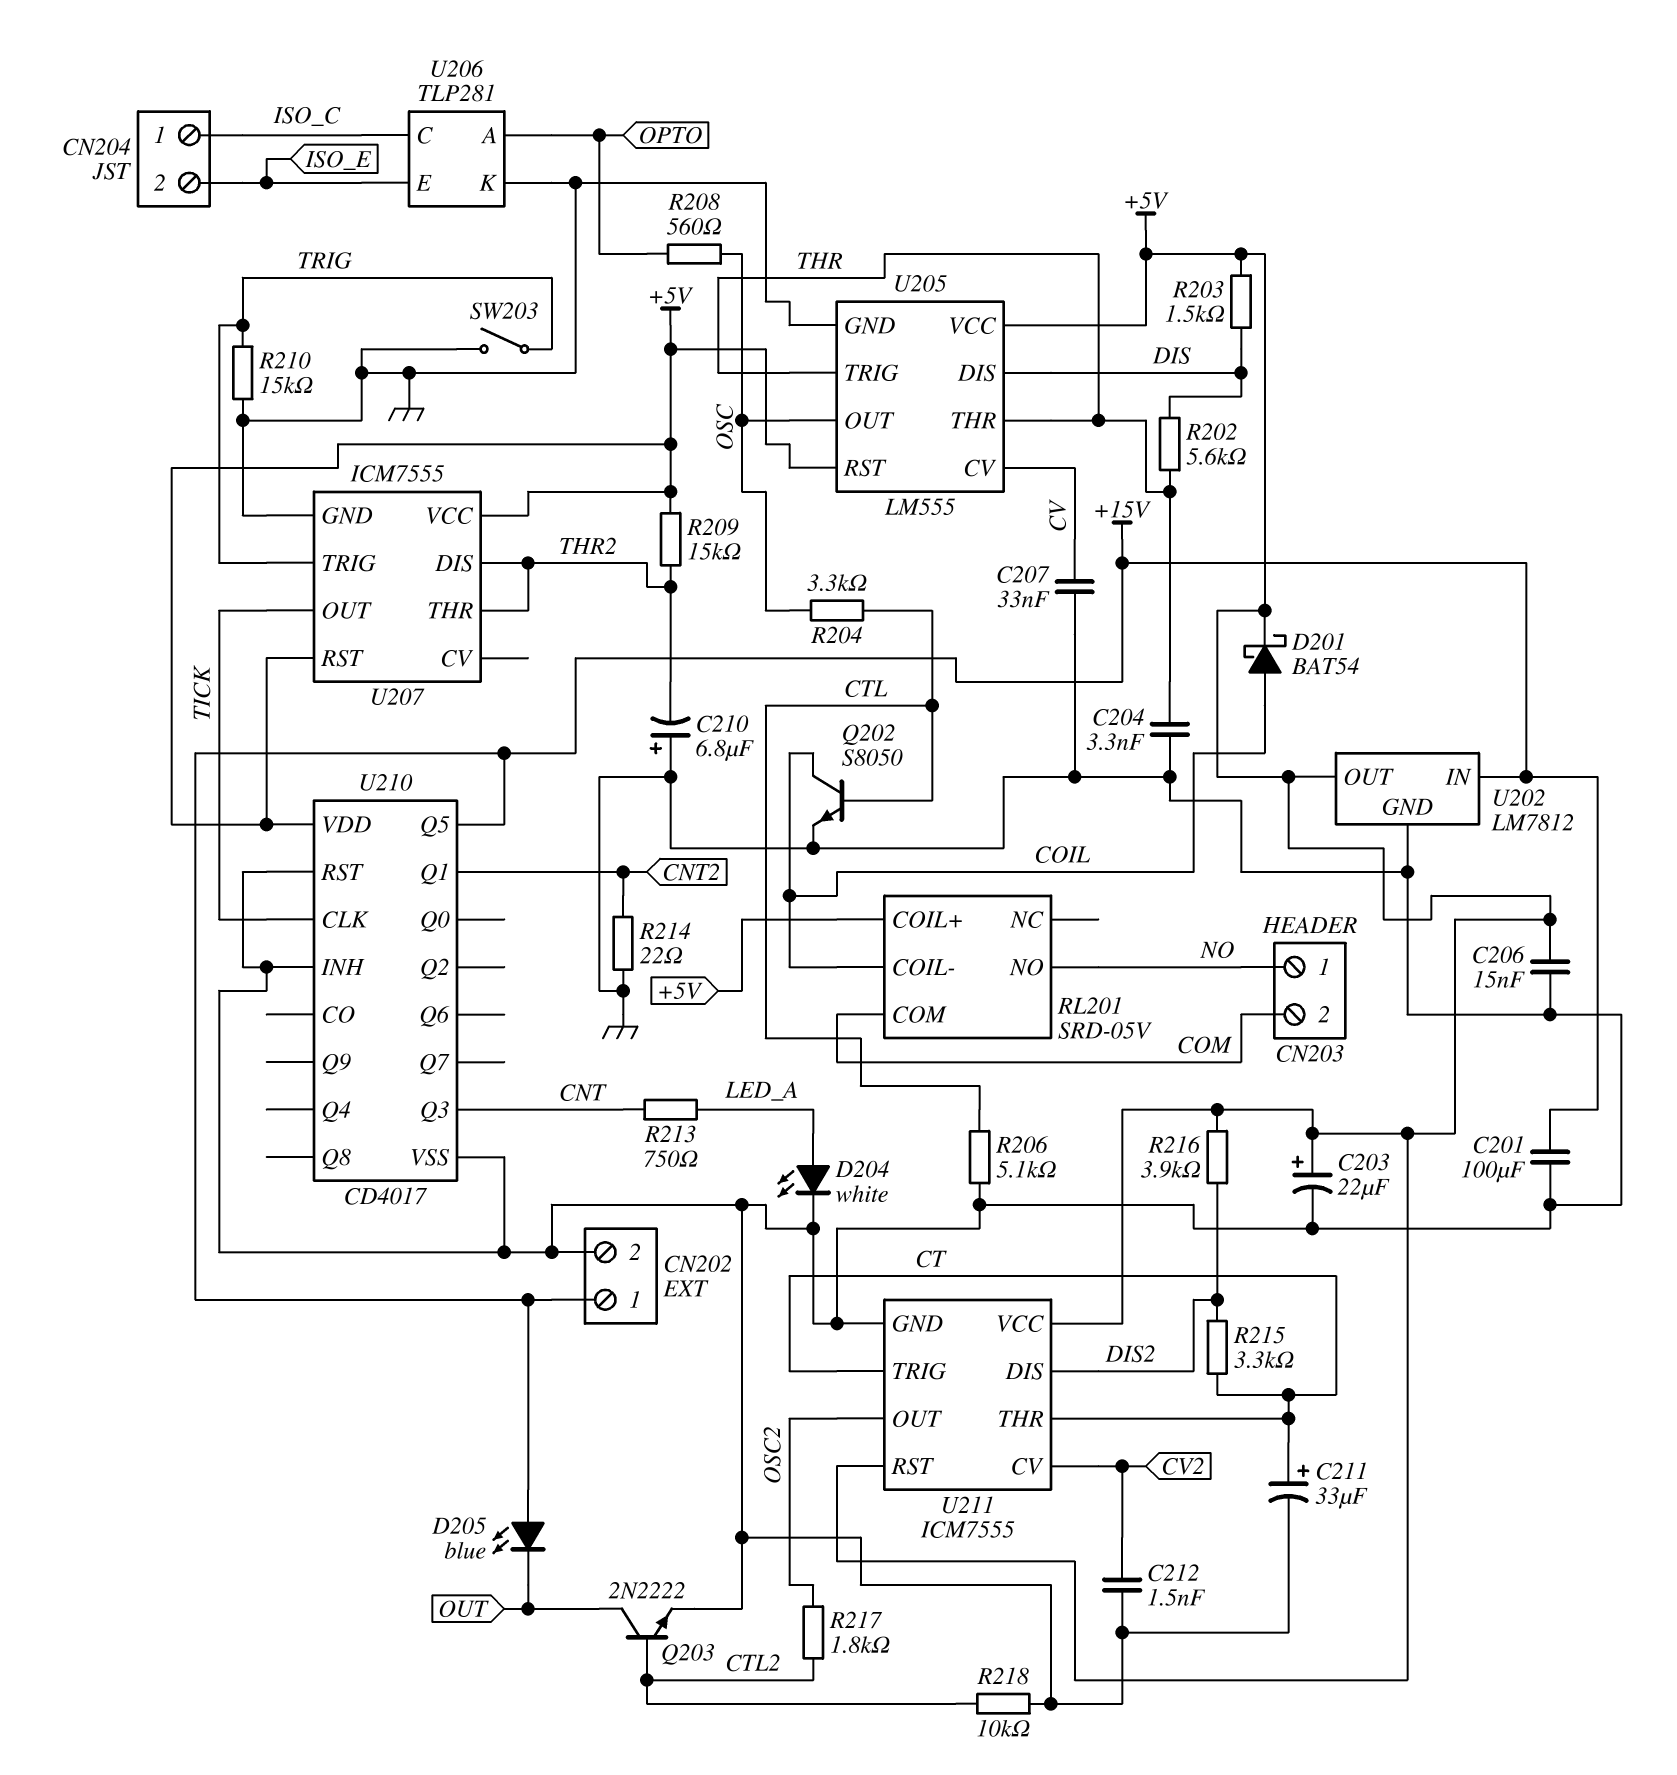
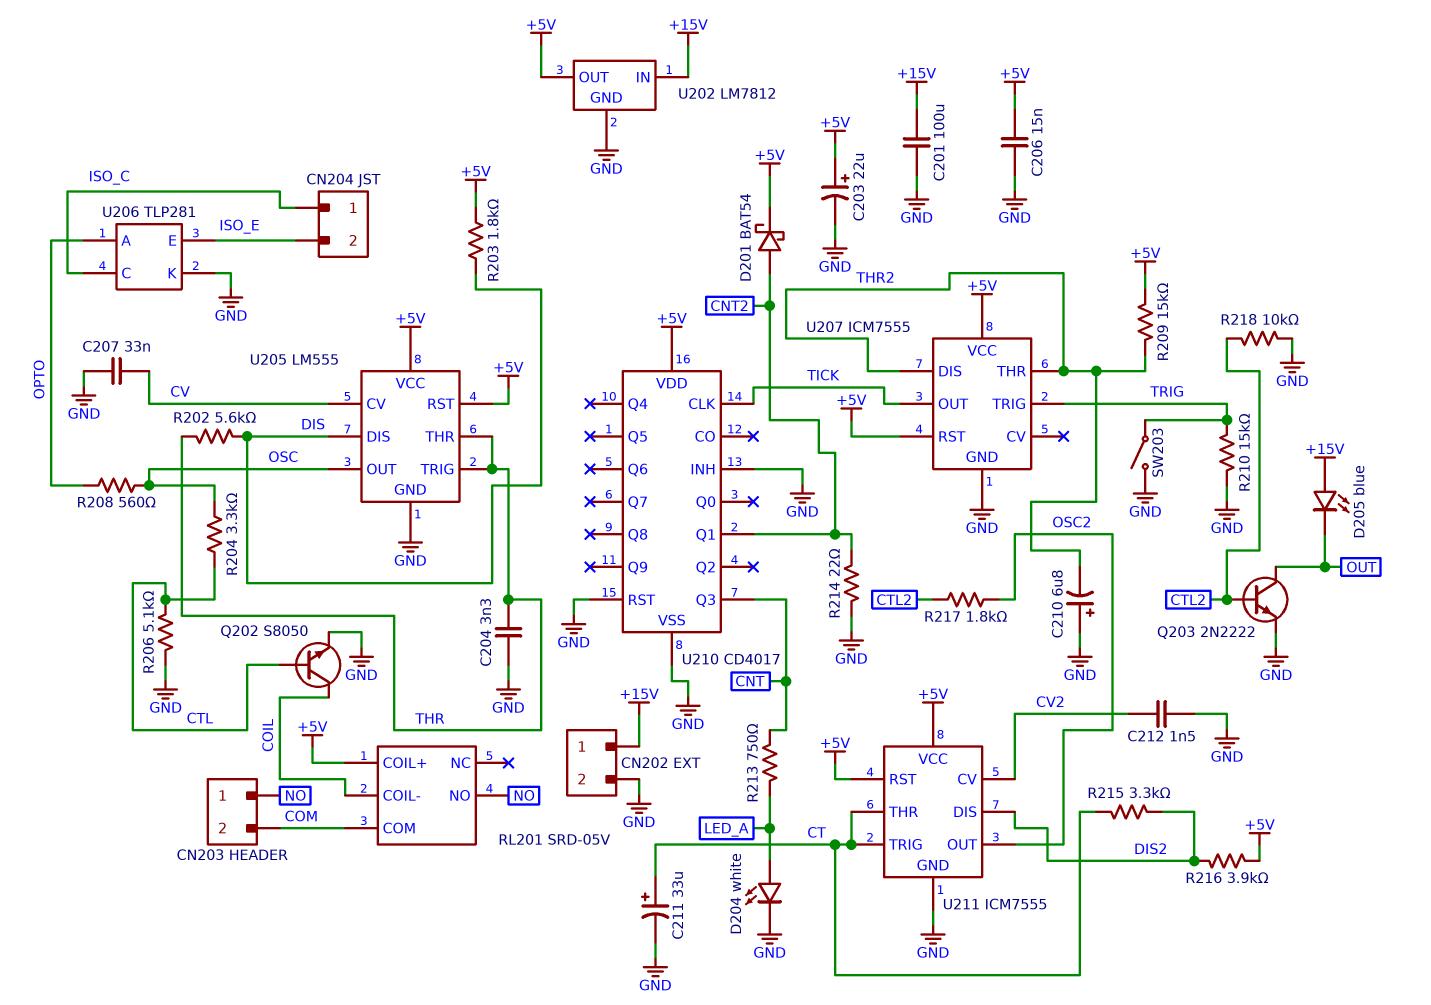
D201: schottky BAT54 (A COIL, K +5V) -> schottky BAT54 (A CNT2, K +5V)
R203: 1.5k (+5V, DIS) -> 1.8k (+5V, DIS)
U210 pin Q5: +15V -> none

